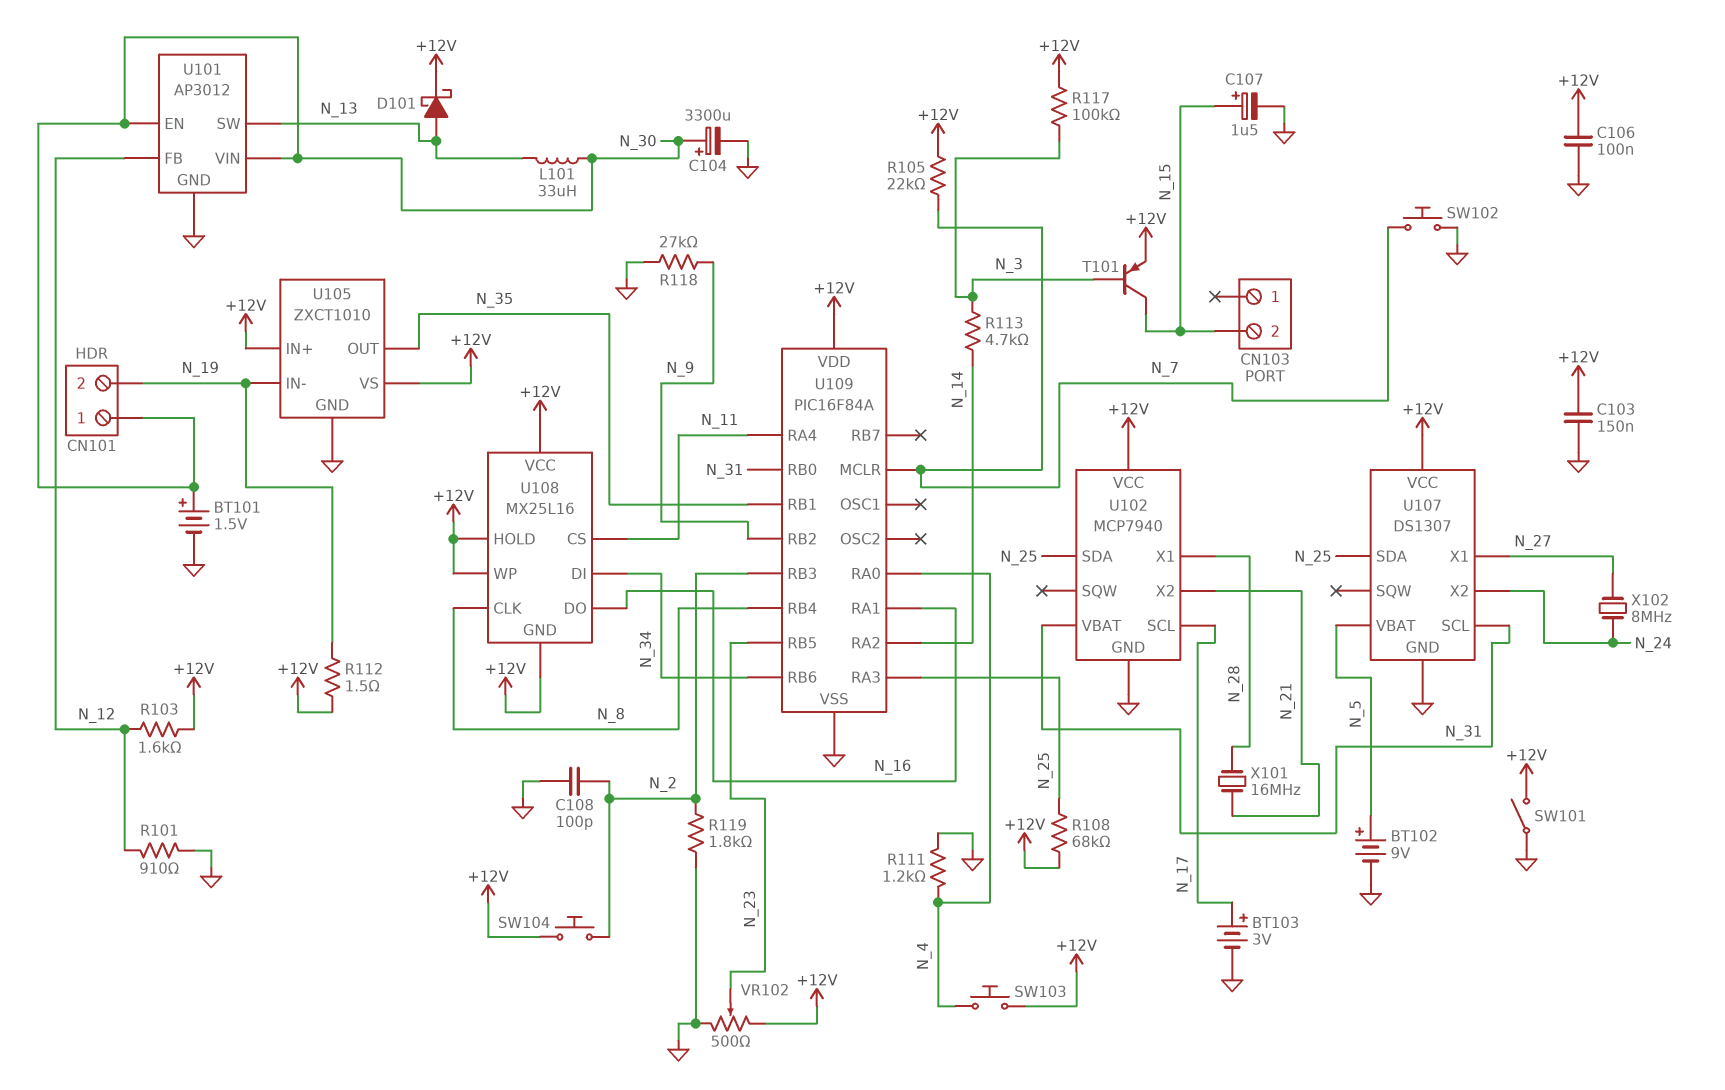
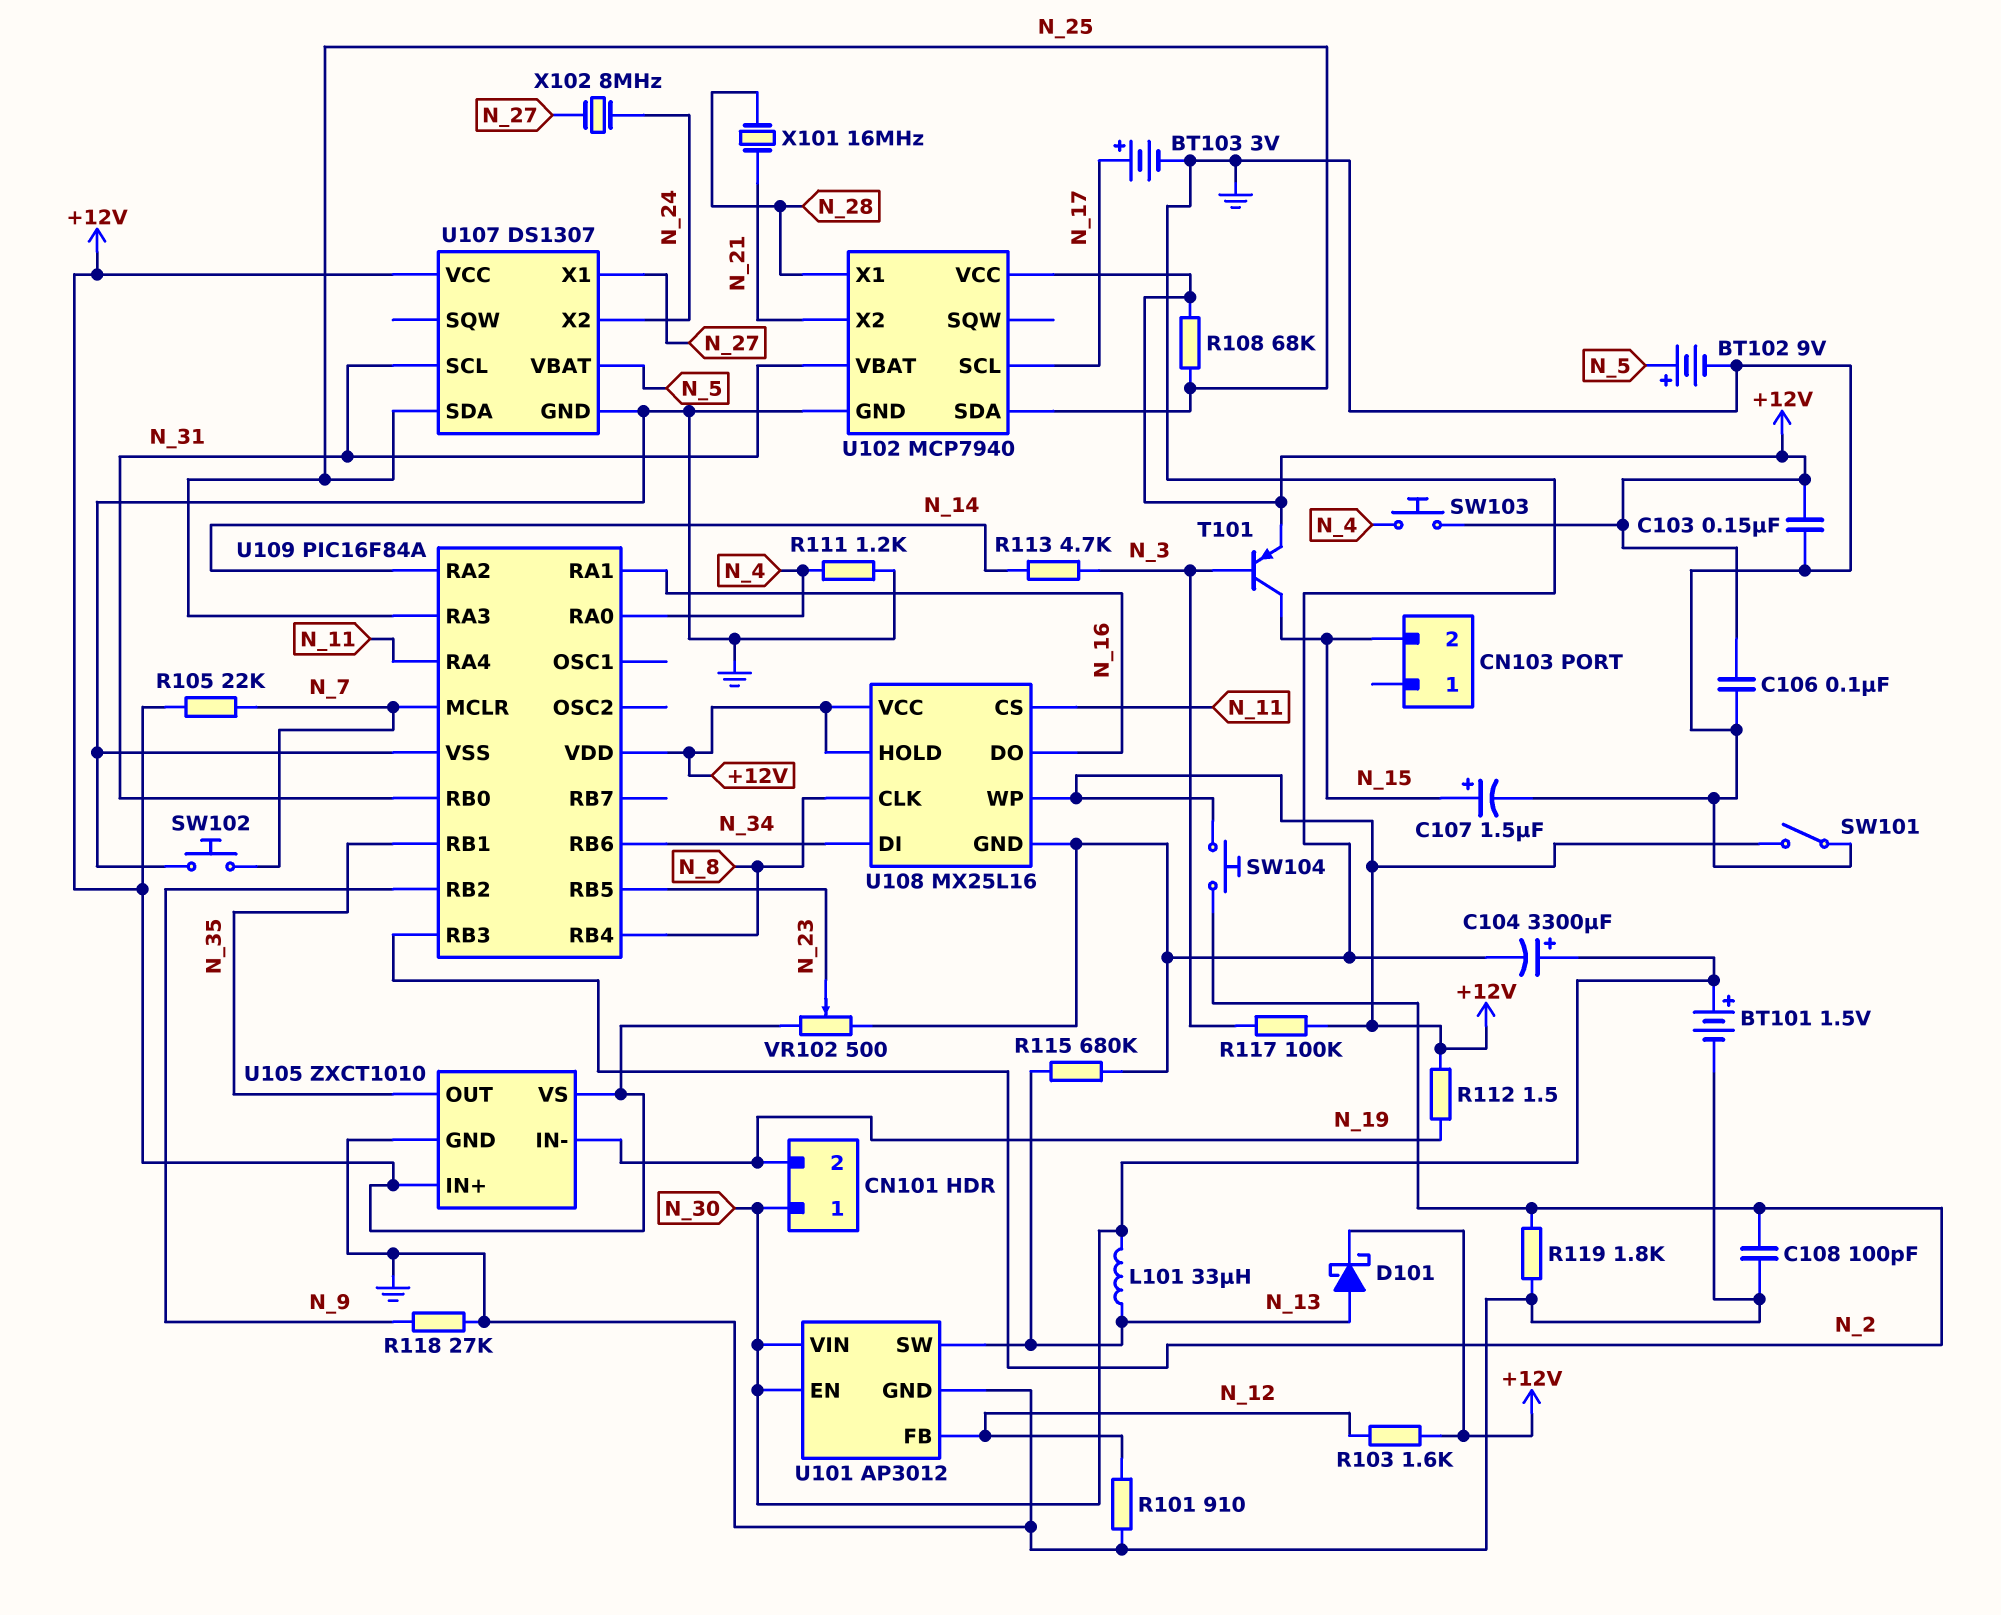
R115: none -> 680k (GND, N_13)
U108 pin GND: +12V -> GND

